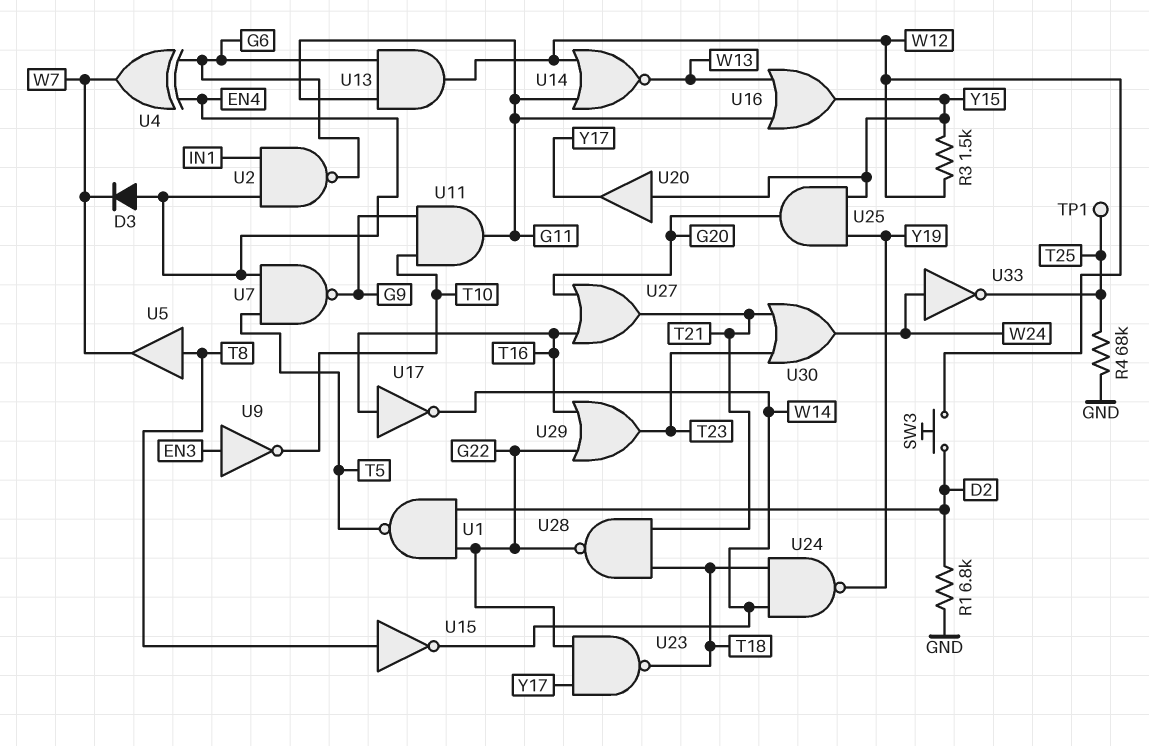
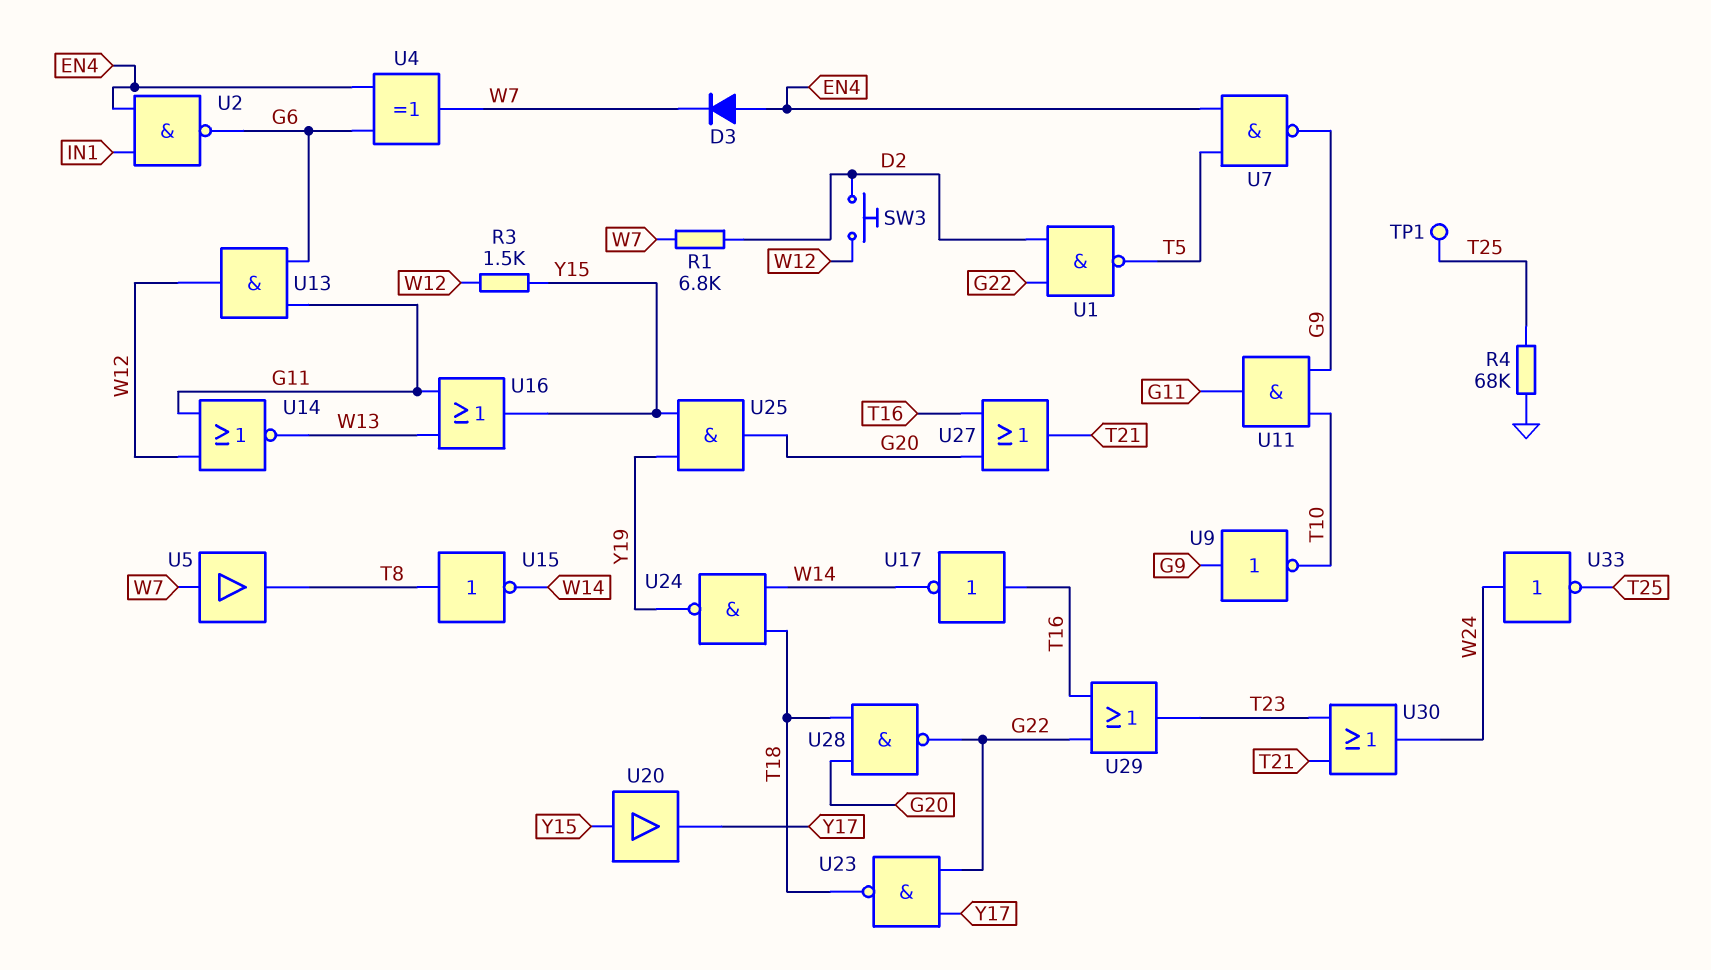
R1: 6.8k (D2, GND) -> 6.8k (D2, W7)
U5: buffer (in T8, out W7) -> buffer (in W7, out T8)
U9: NOT (in EN3, out T10) -> NOT (in G9, out T10)
U28: NAND (in T18, in T21, out G22) -> NAND (in G20, in T18, out G22)

